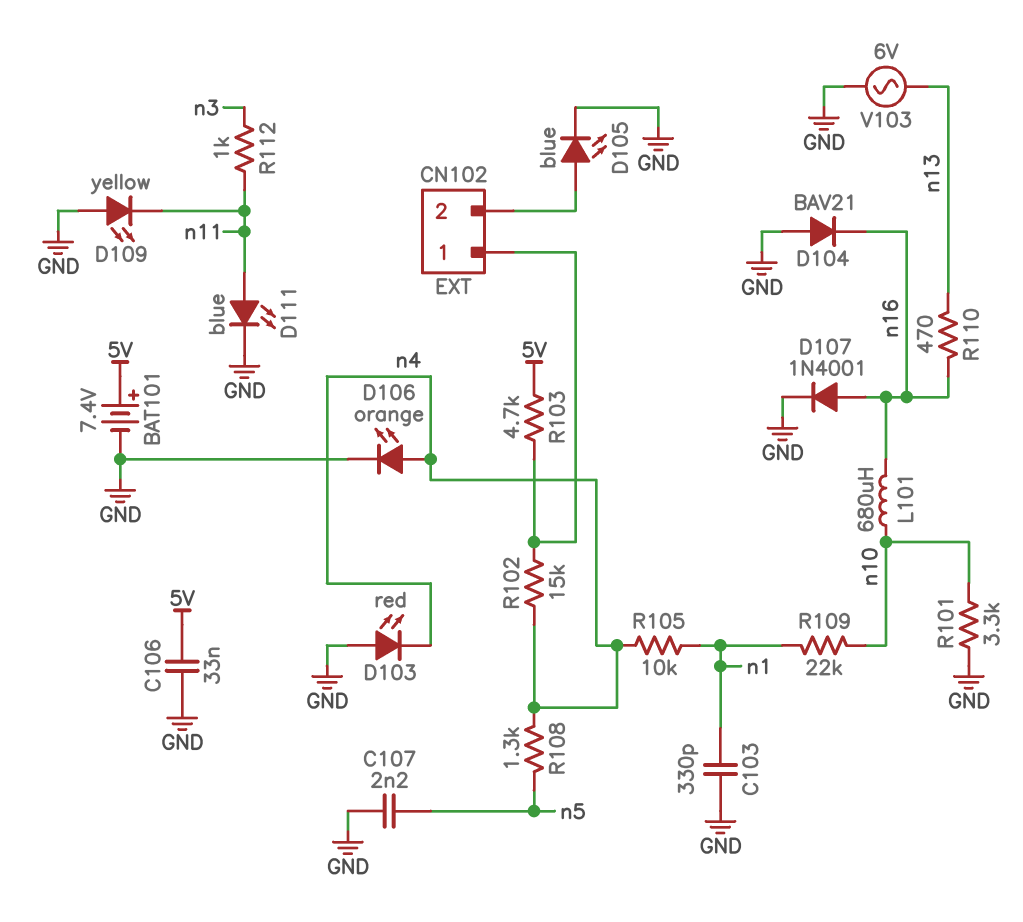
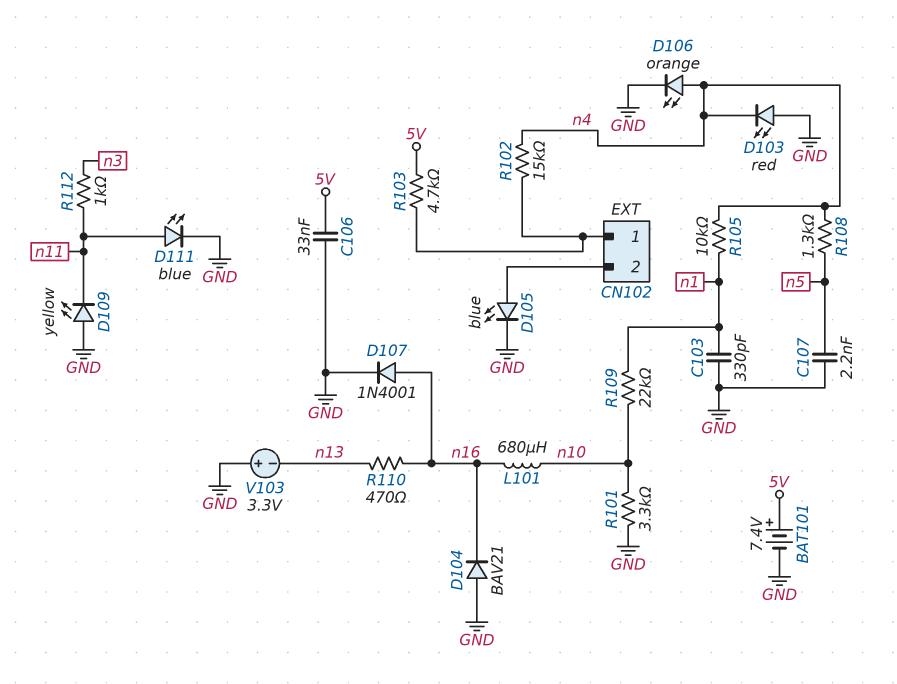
V103: AC 6V (GND, n13) -> 3.3V (plus GND, minus n13)

